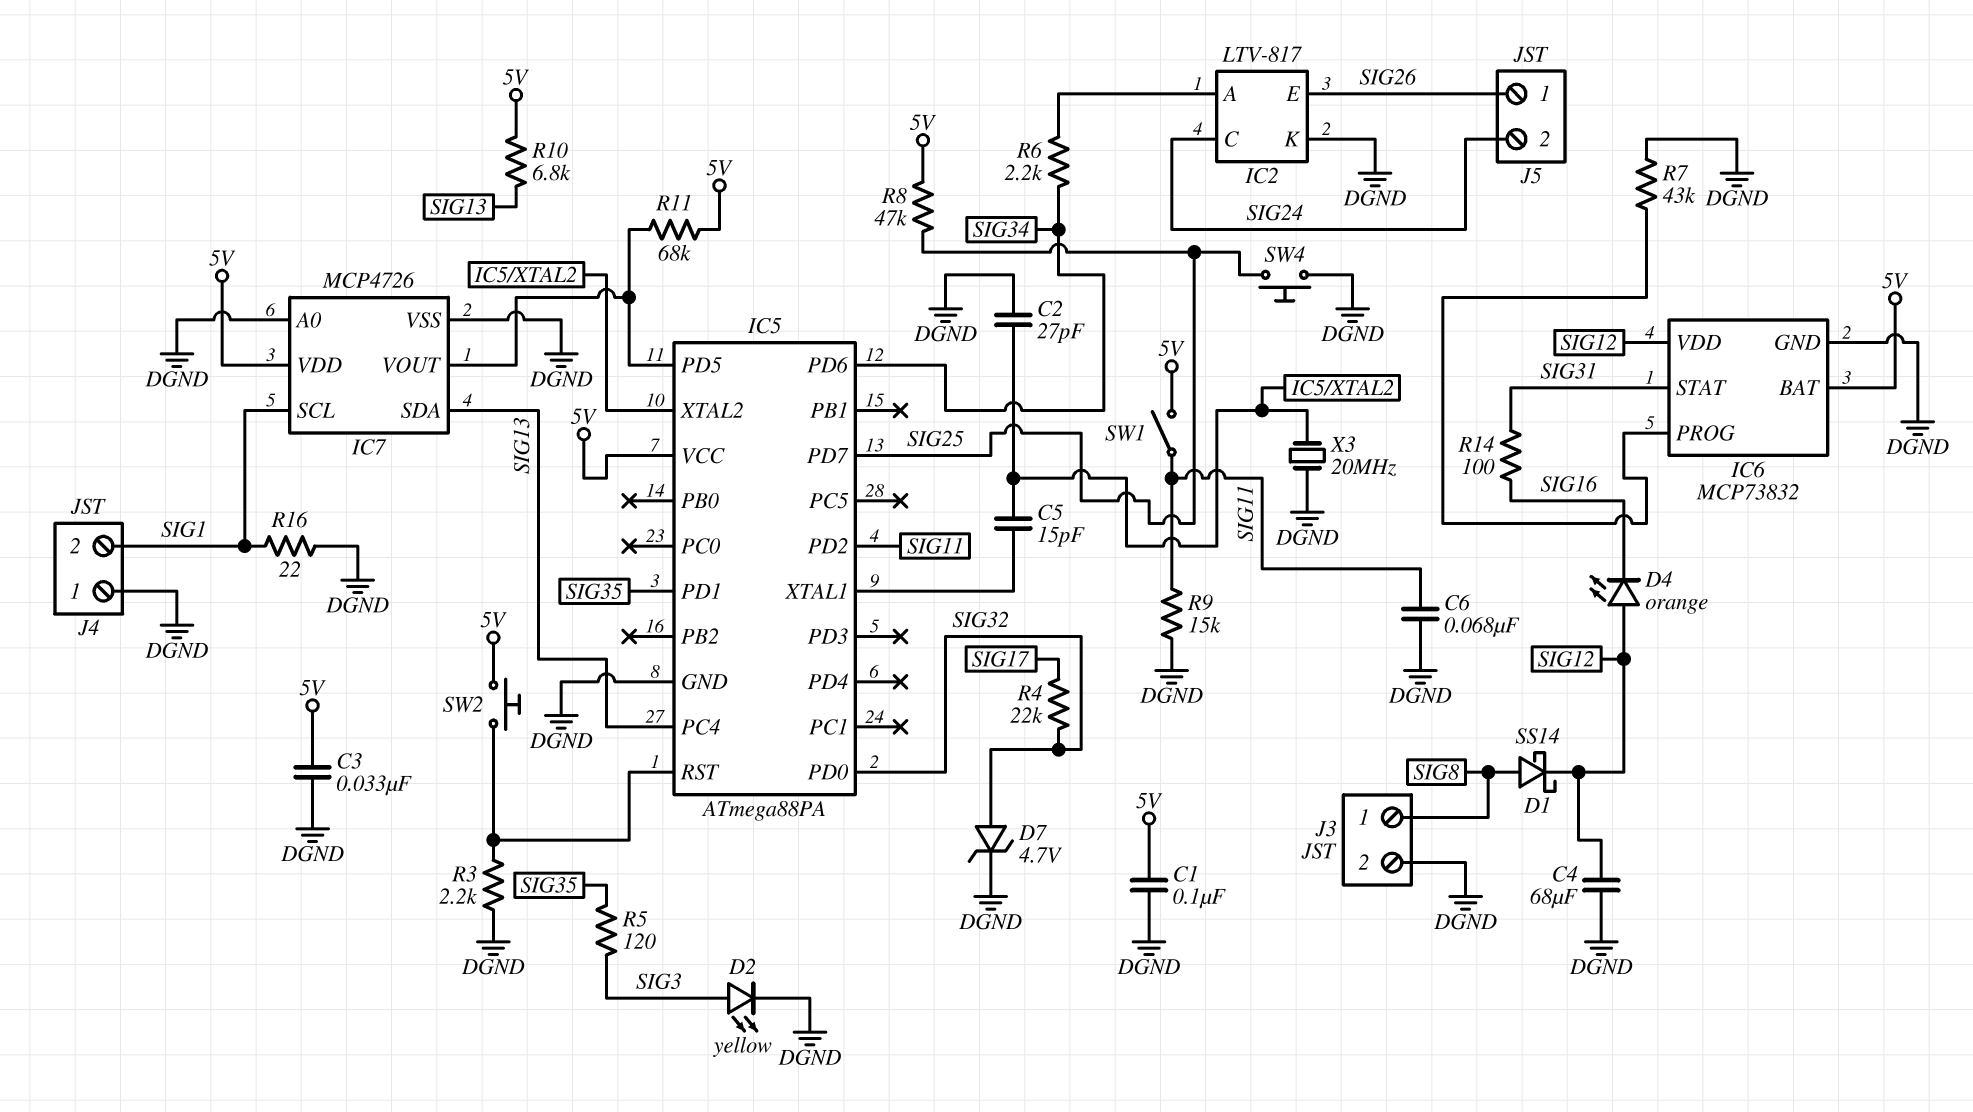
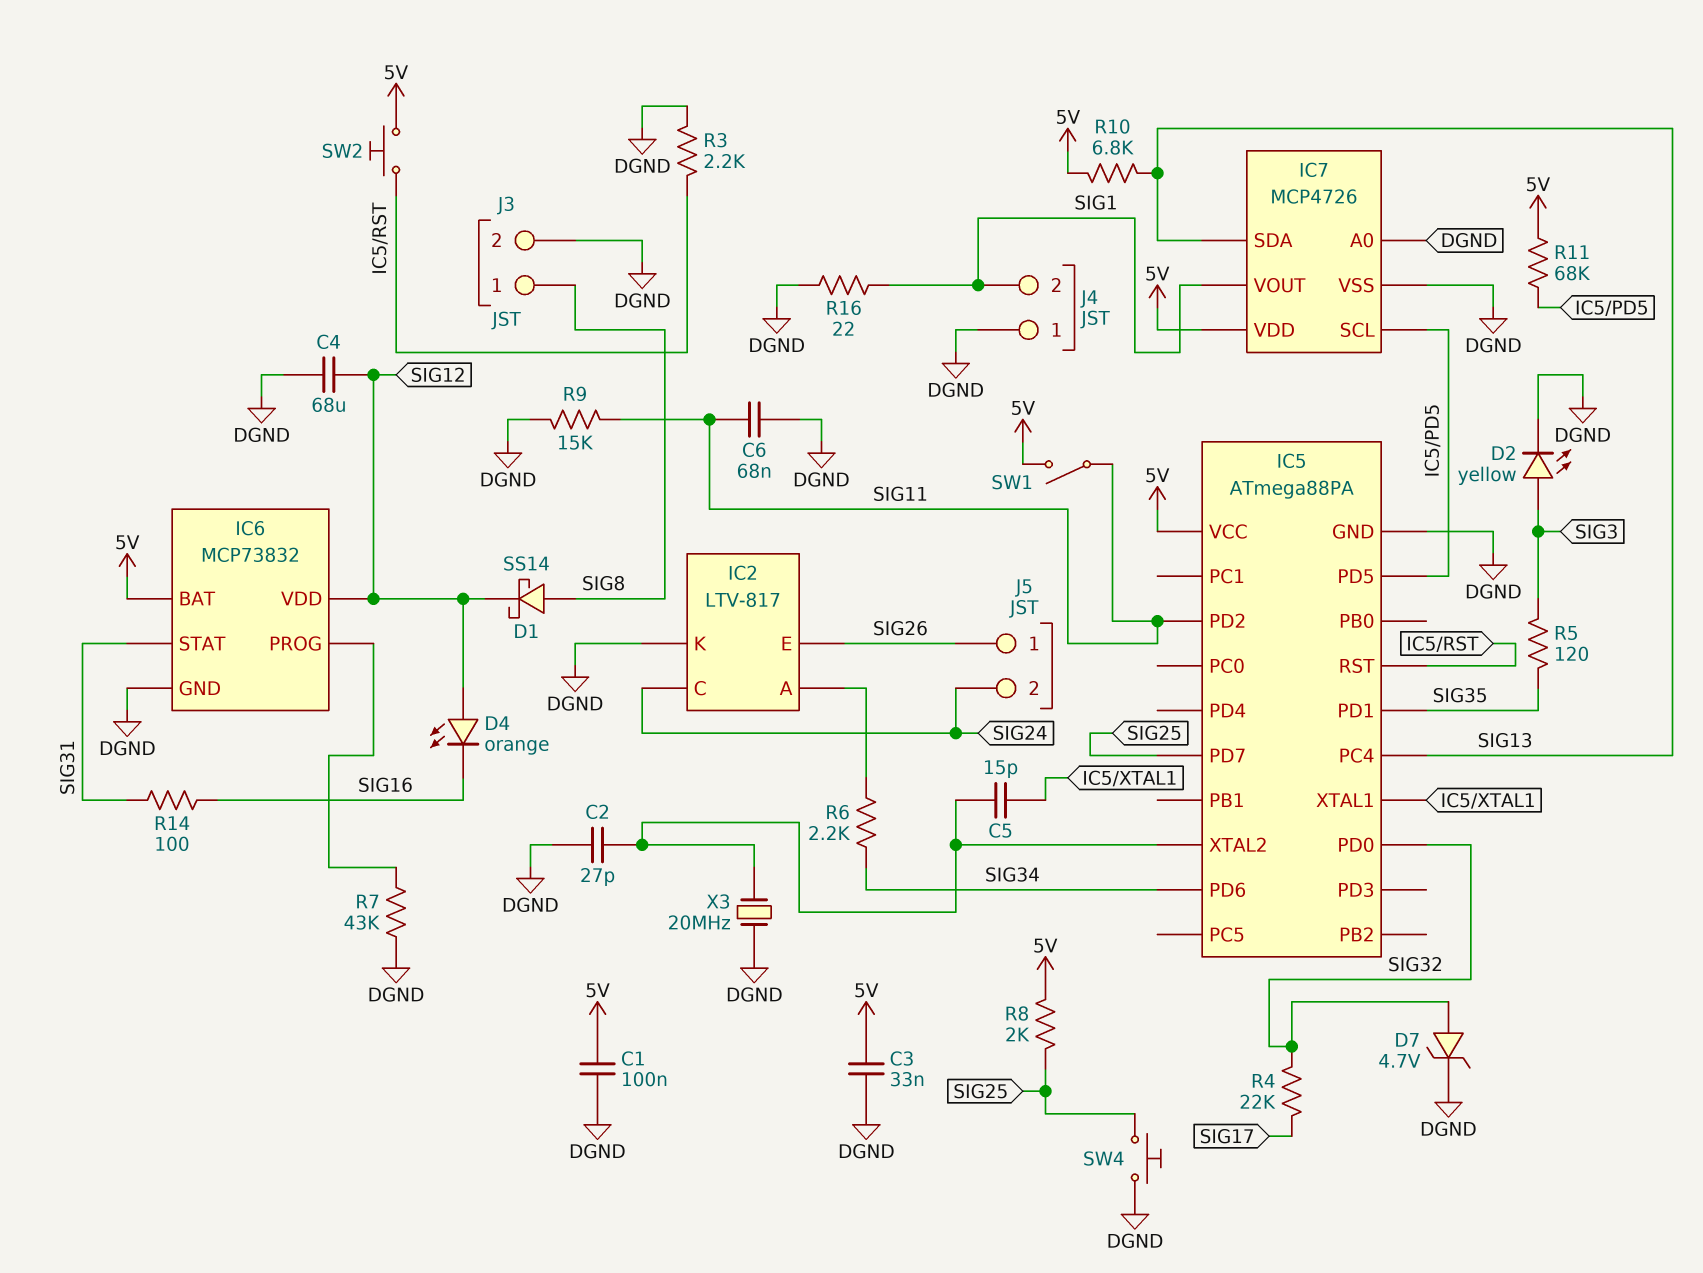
IC7 pin SCL: SIG1 -> IC5/PD5
IC7 pin VOUT: IC5/PD5 -> SIG1
R8: 47k (5V, SIG25) -> 2k (5V, SIG25)

